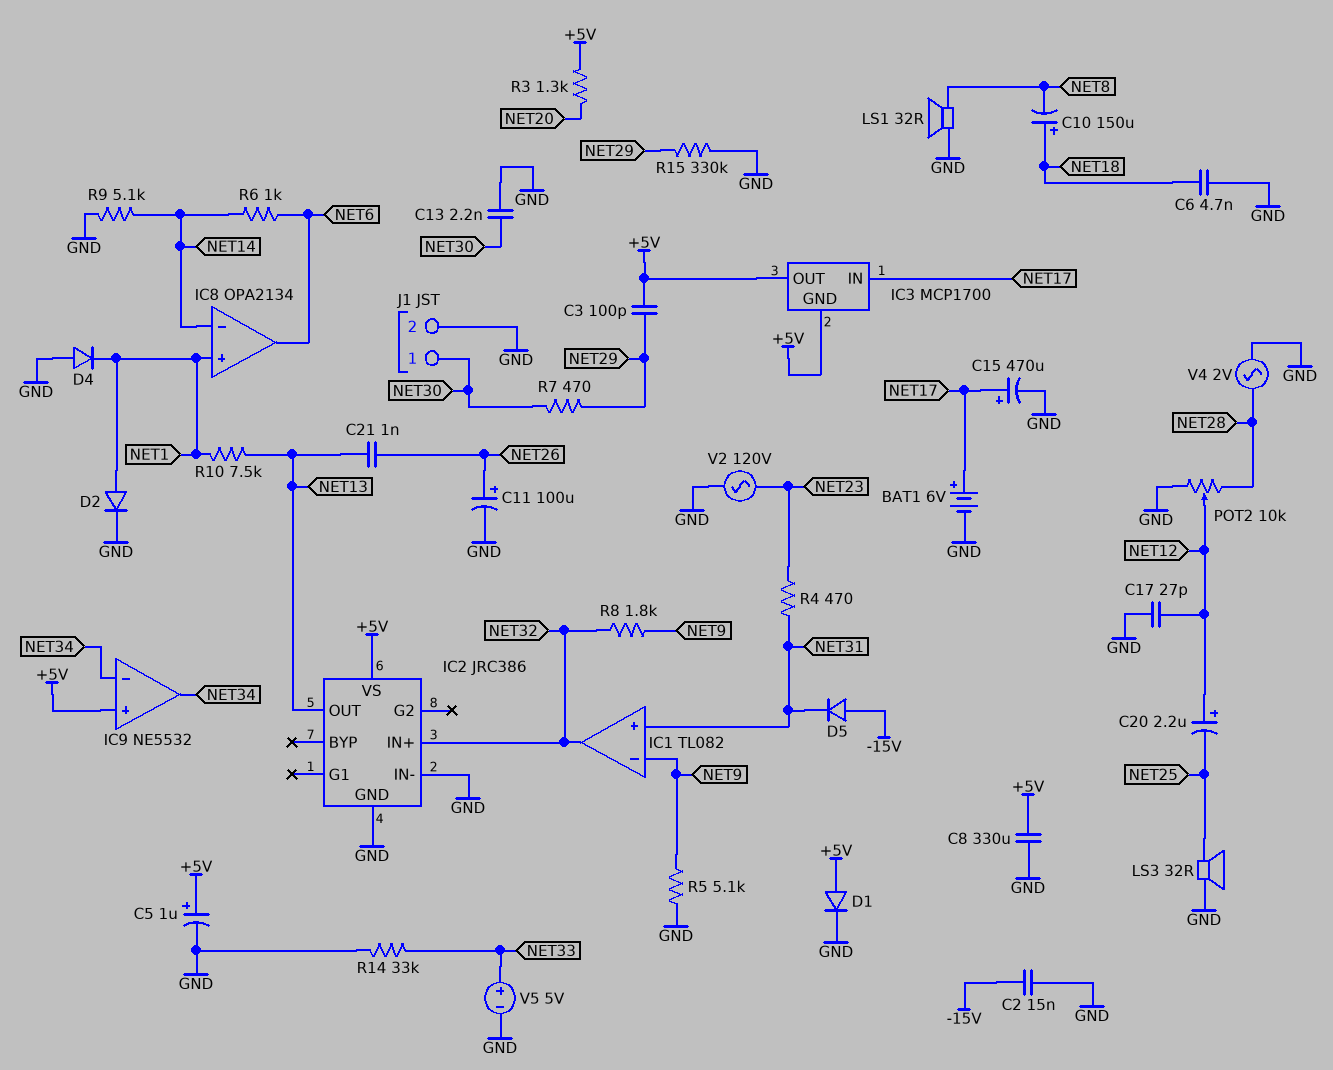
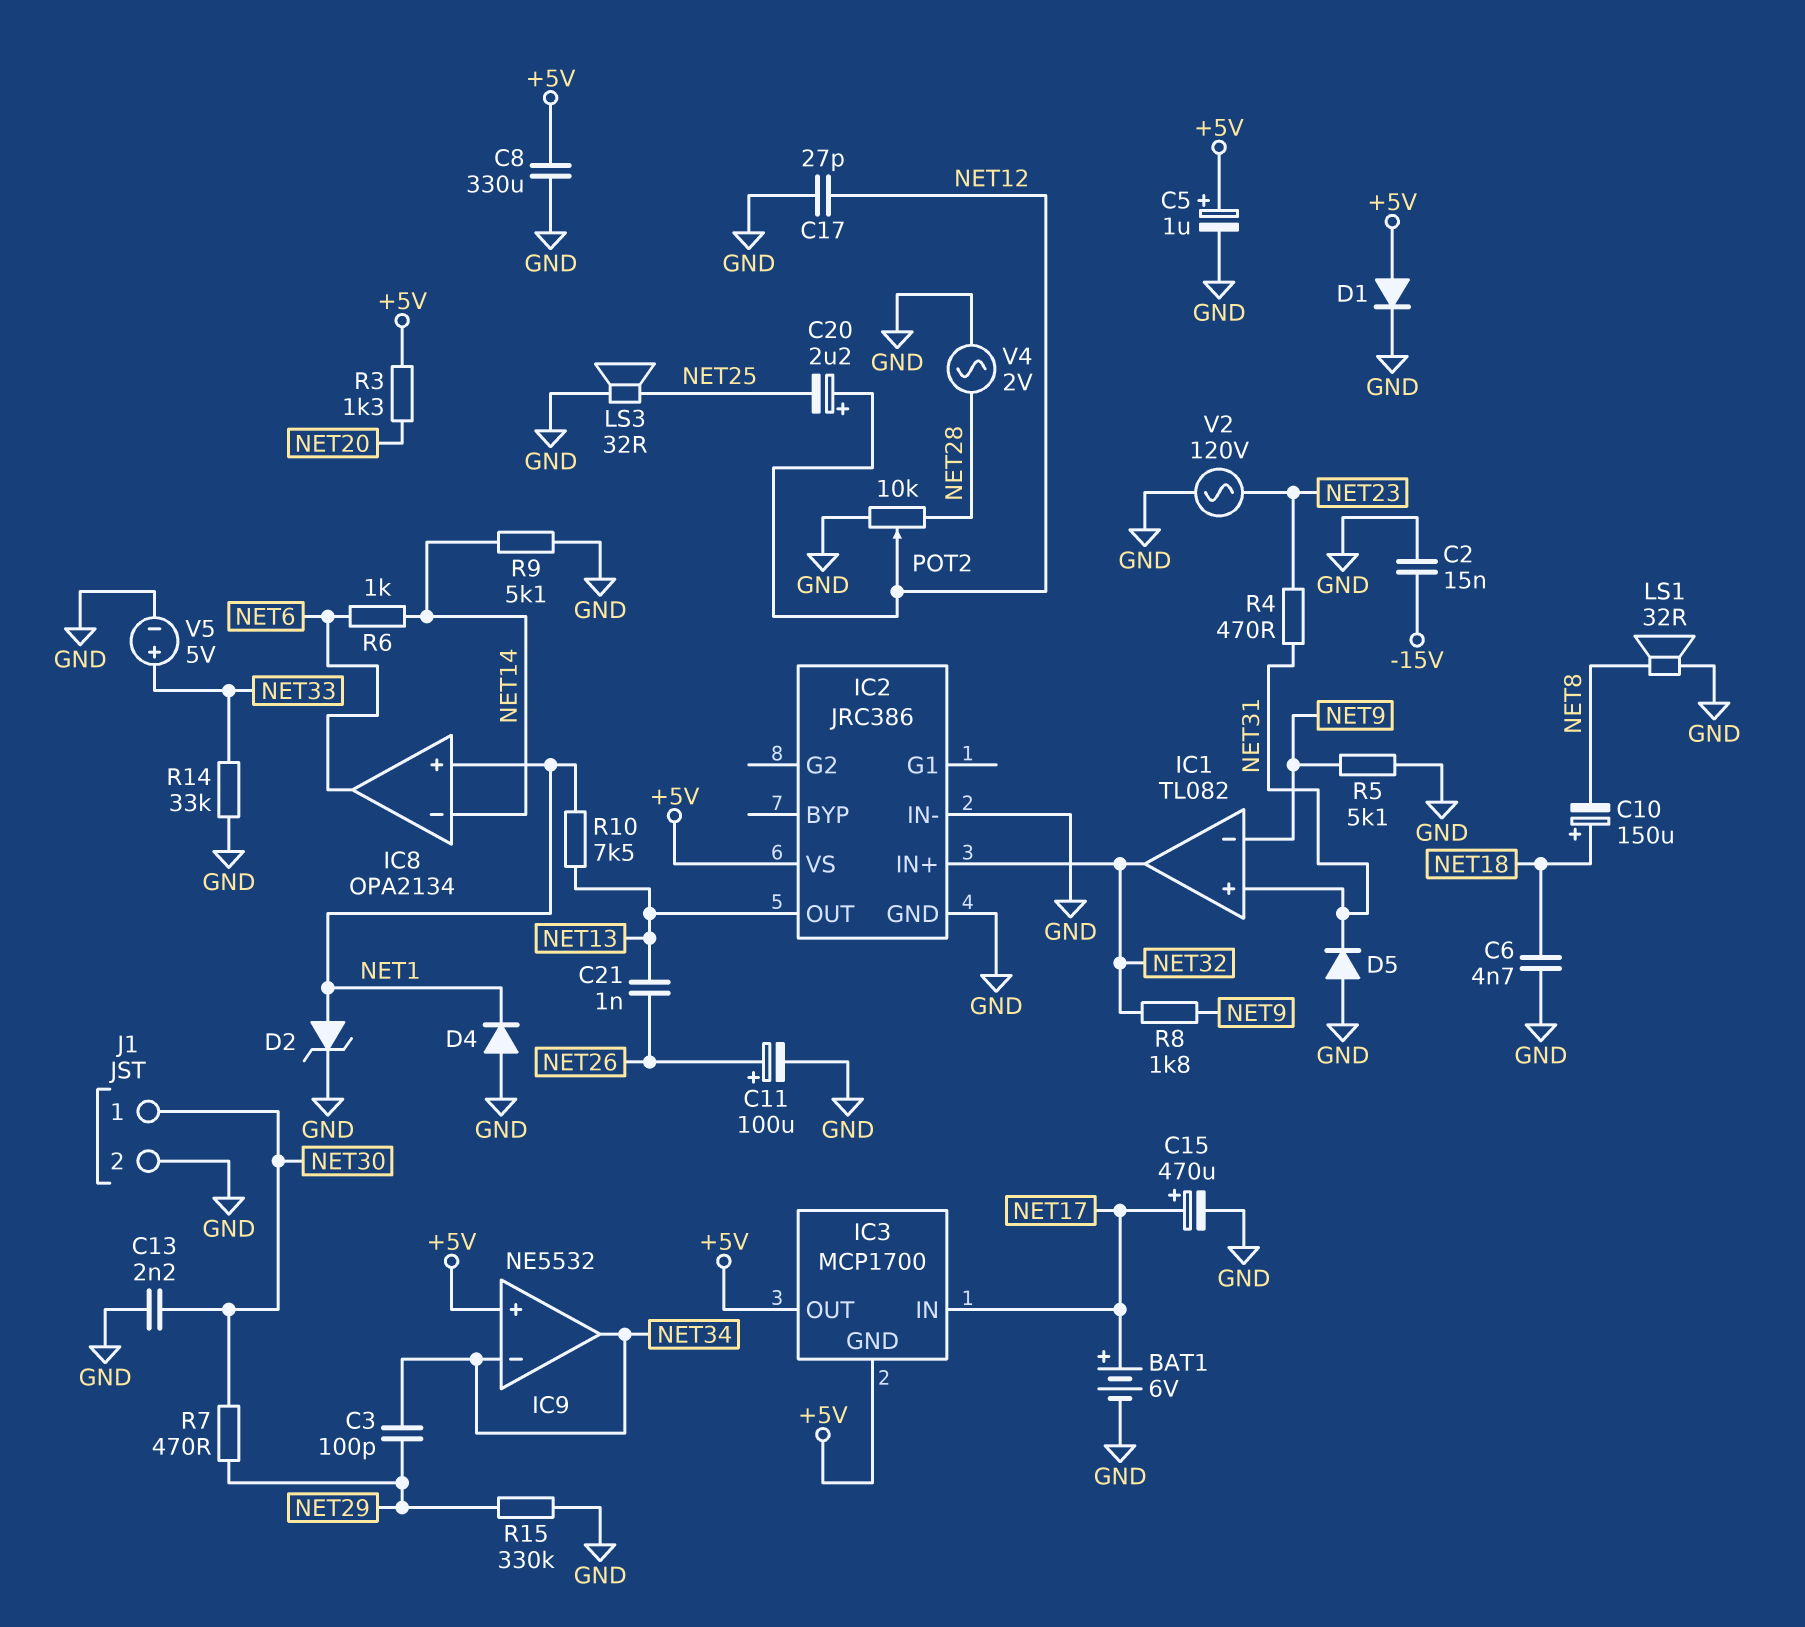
C3: 100pF (+5V, NET29) -> 100pF (NET29, NET34)
D2: diode (A NET1, K GND) -> zener (A NET1, K GND)
D5: diode (A -15V, K NET31) -> diode (A GND, K NET31)

